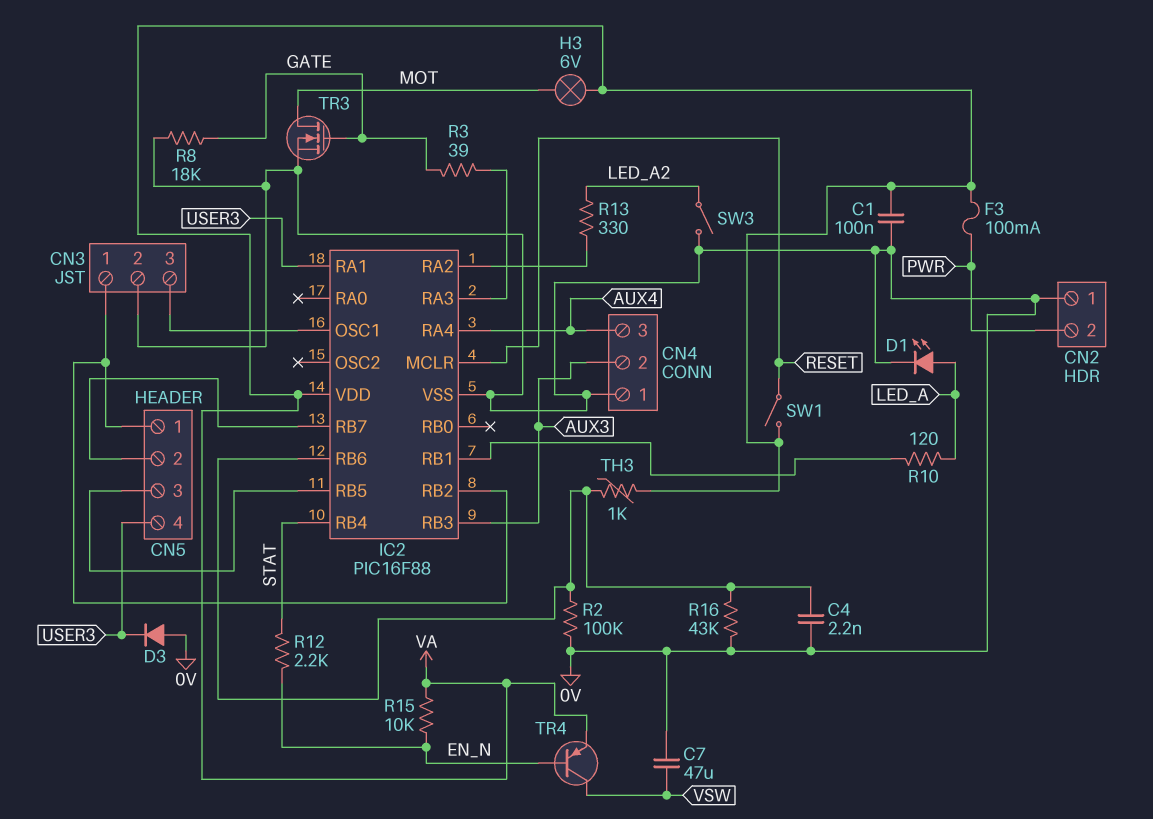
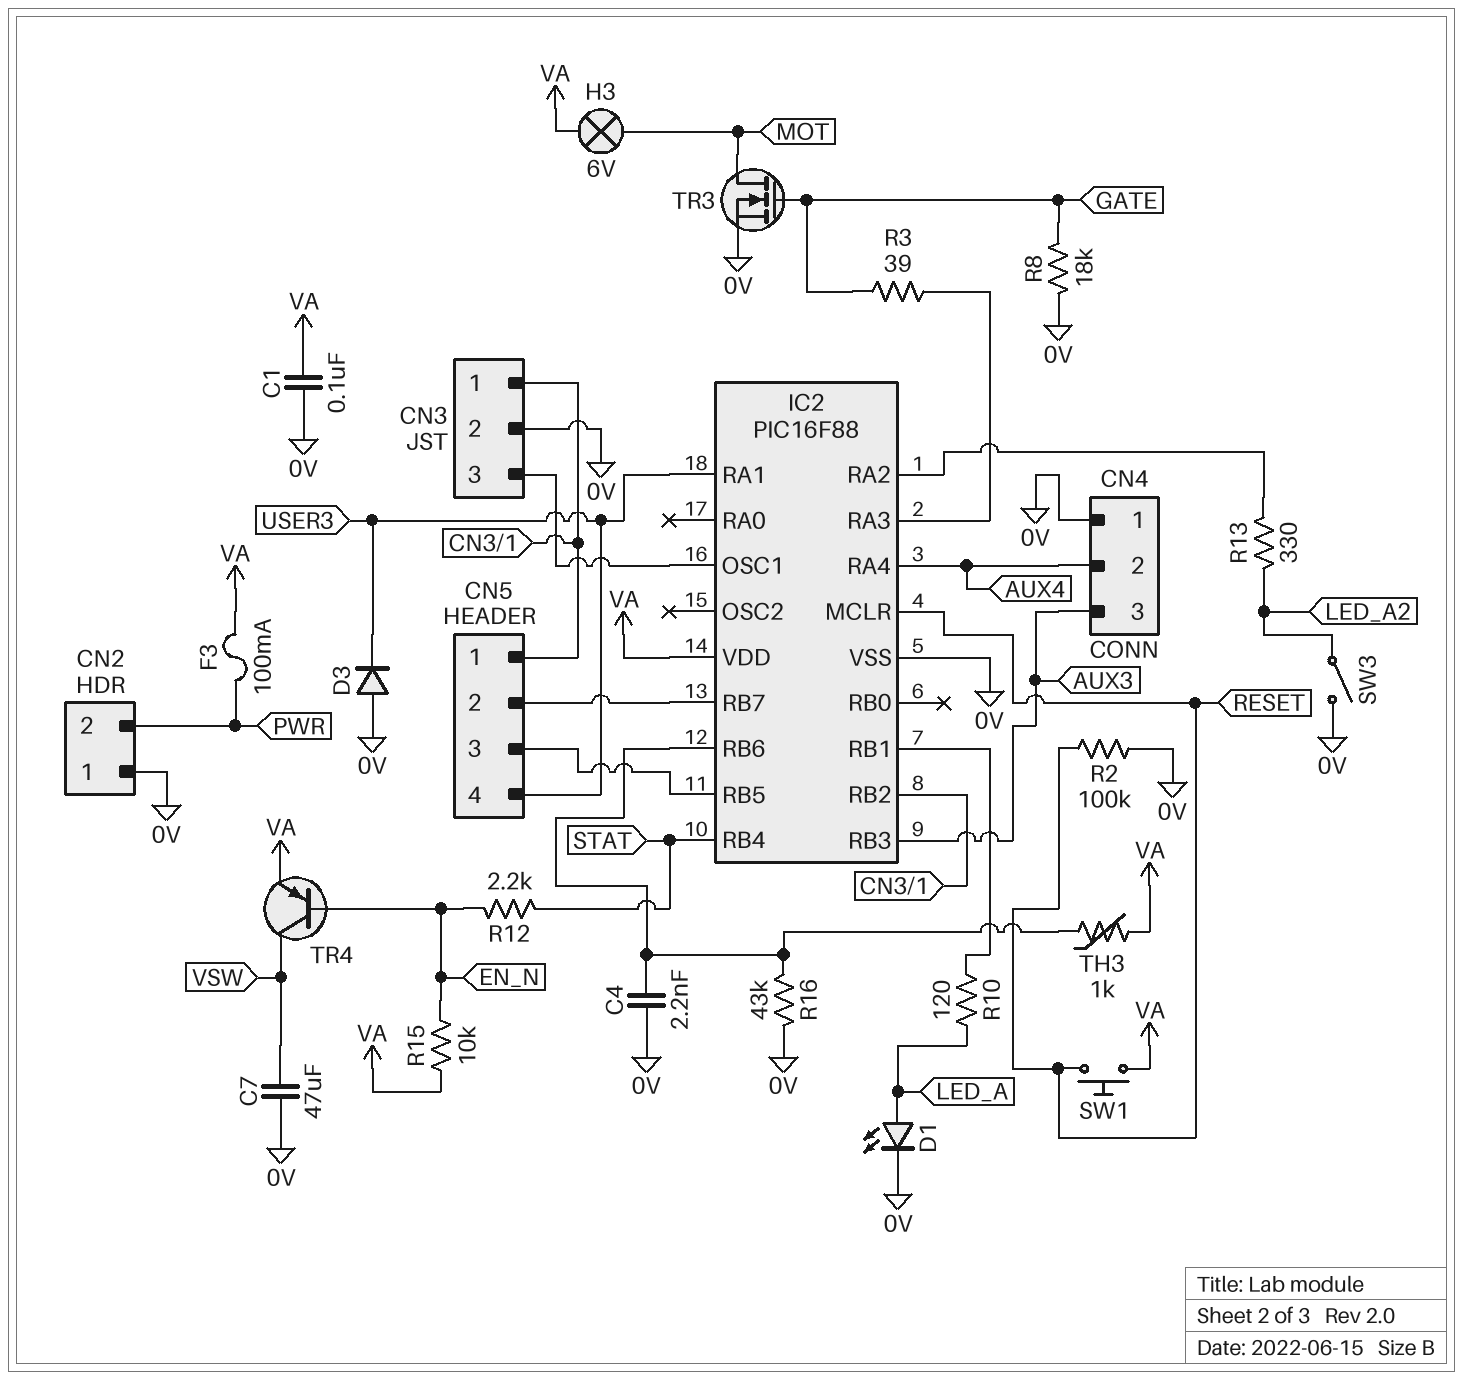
CN4 pin 2: AUX3 -> AUX4
CN4 pin 3: AUX4 -> AUX3
R2: 100k (0V, IC2/RB6) -> 100k (0V, RESET)
SW1: switch (RESET, VA) -> button (RESET, VA)

